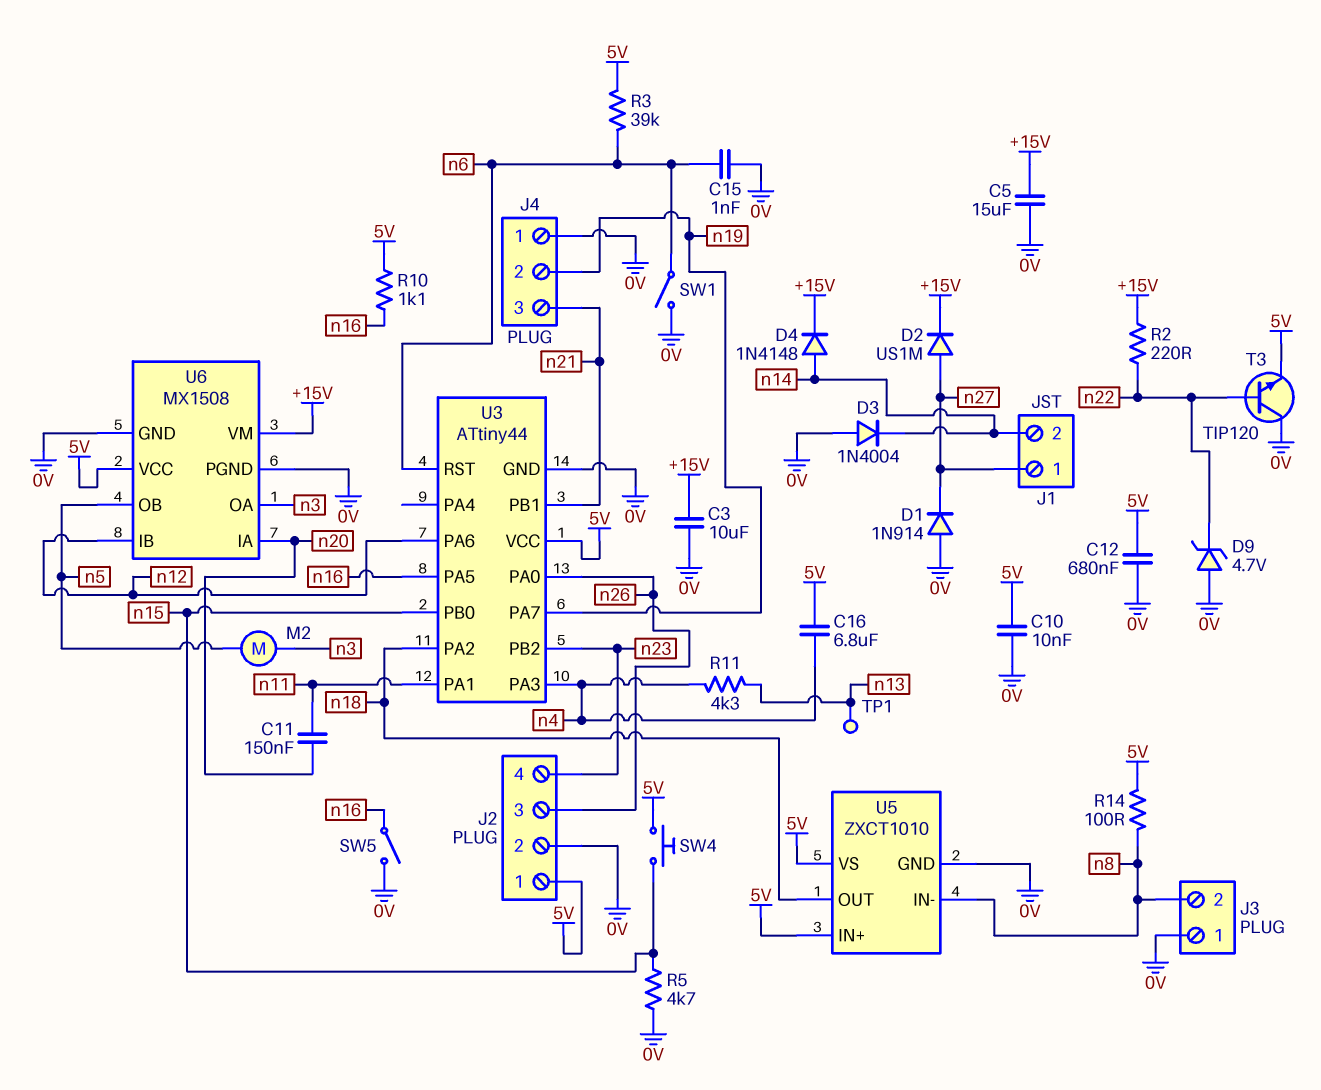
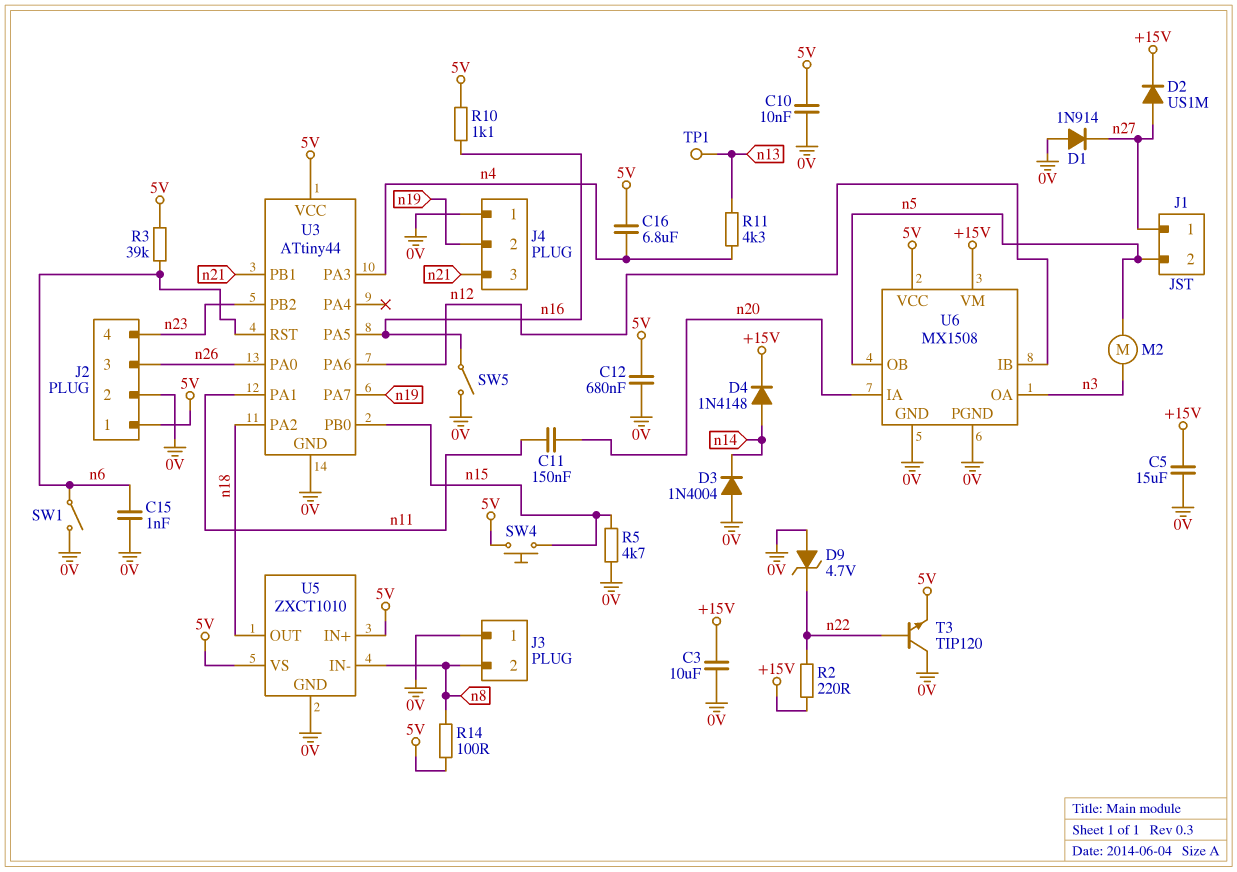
J1 pin 2: n14 -> n5

